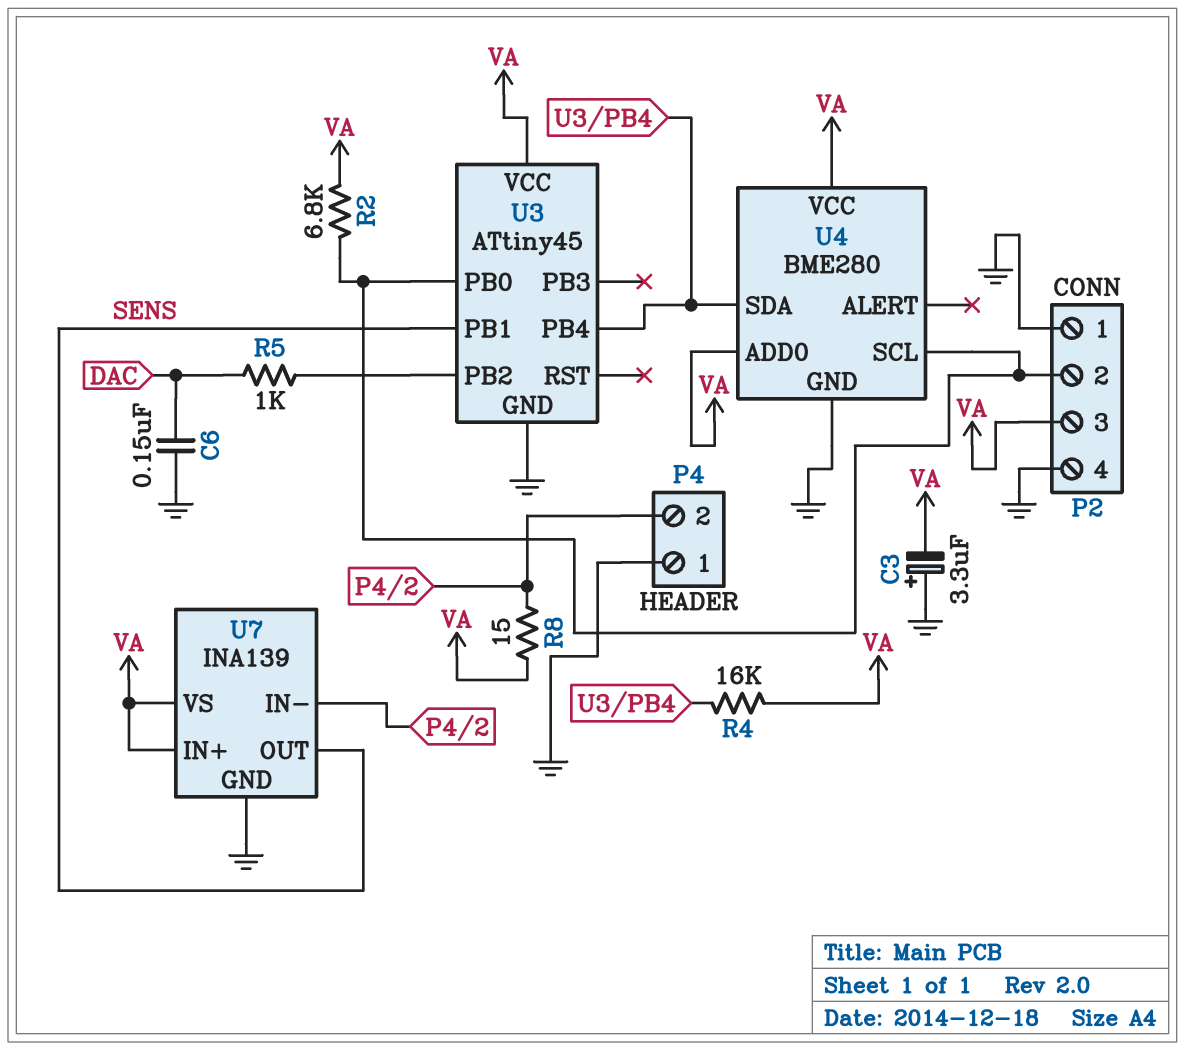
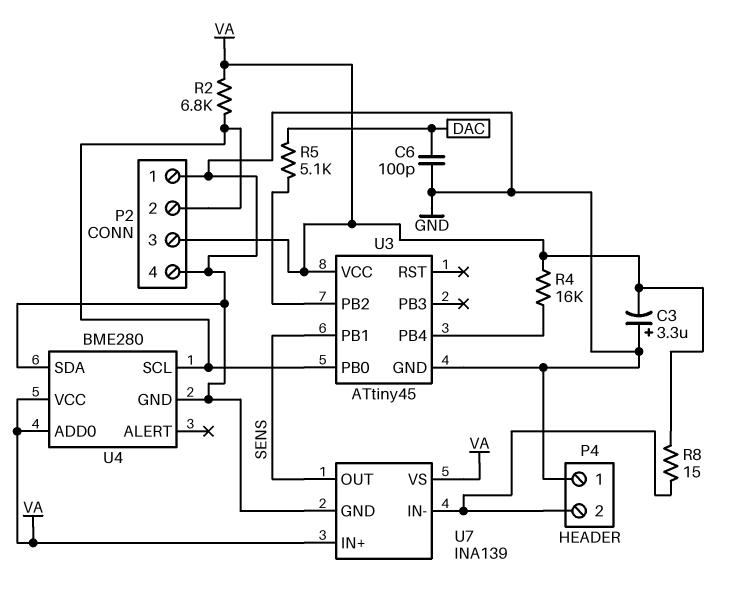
C6: 150nF (DAC, GND) -> 100pF (DAC, GND)
R5: 1k (DAC, U3/PB2) -> 5.1k (DAC, U3/PB2)
U4 pin SDA: U3/PB4 -> GND

